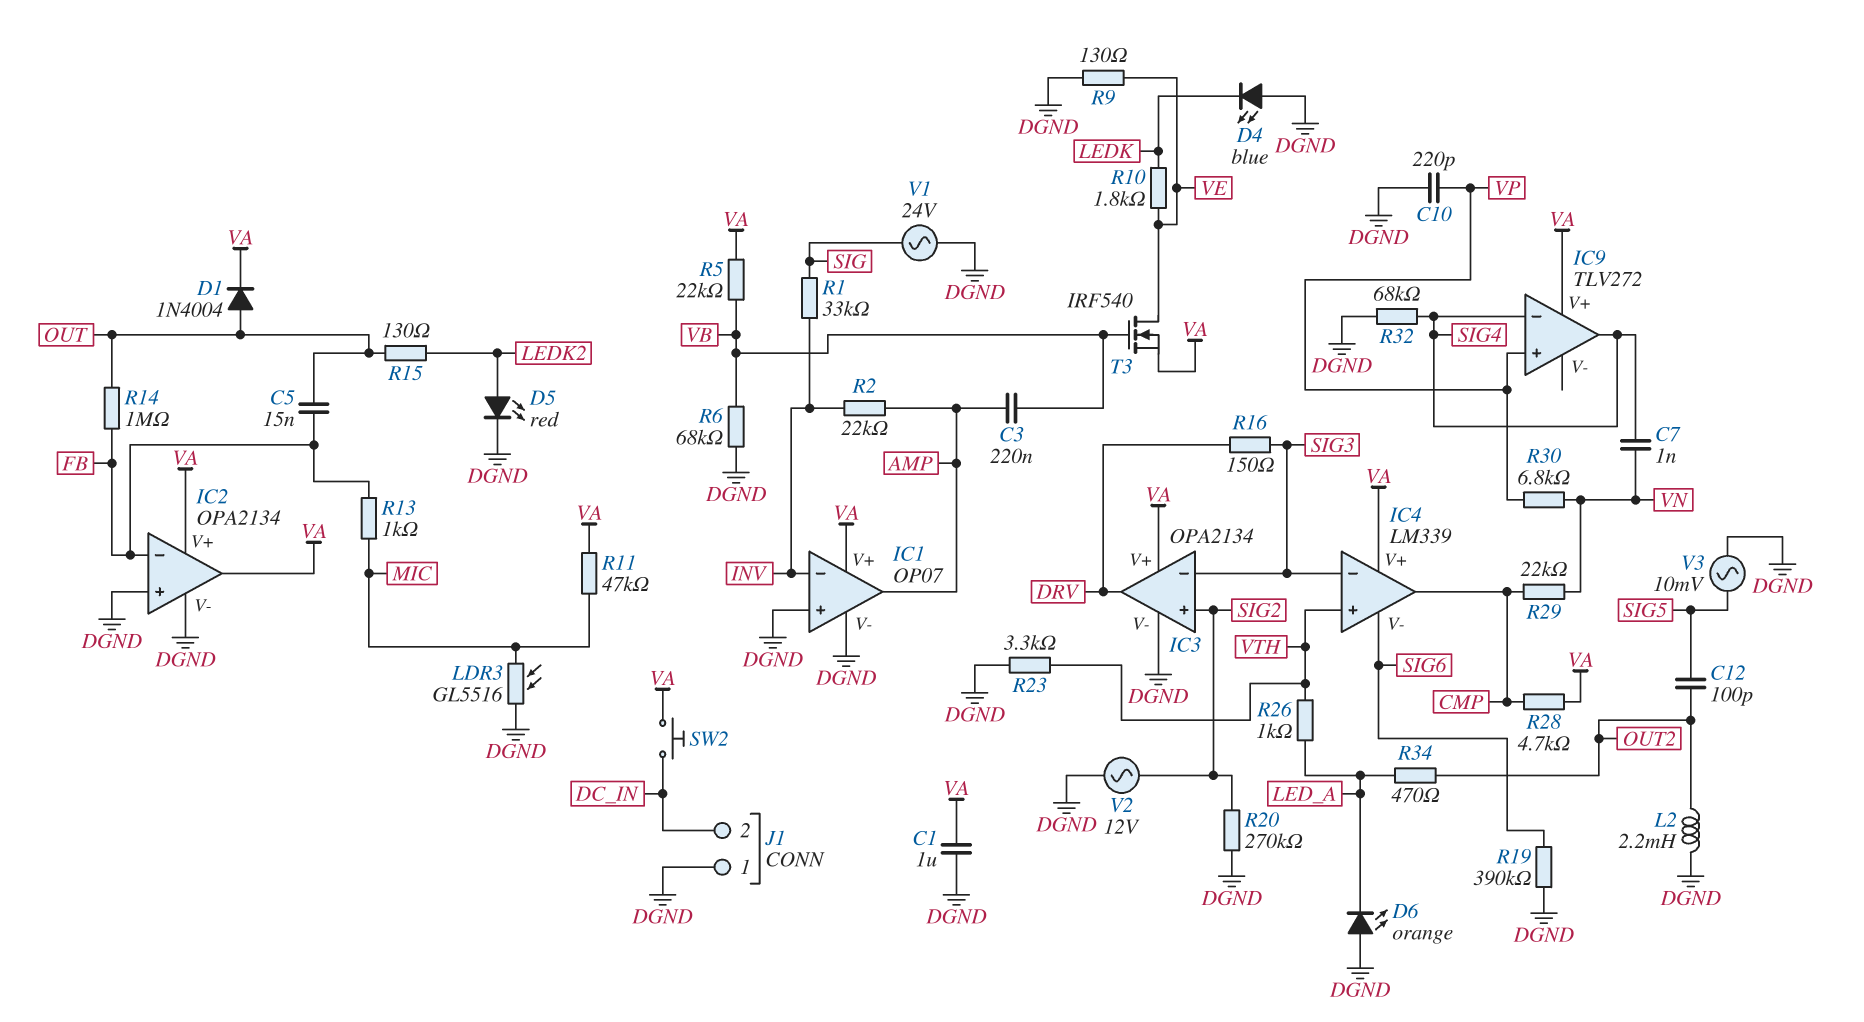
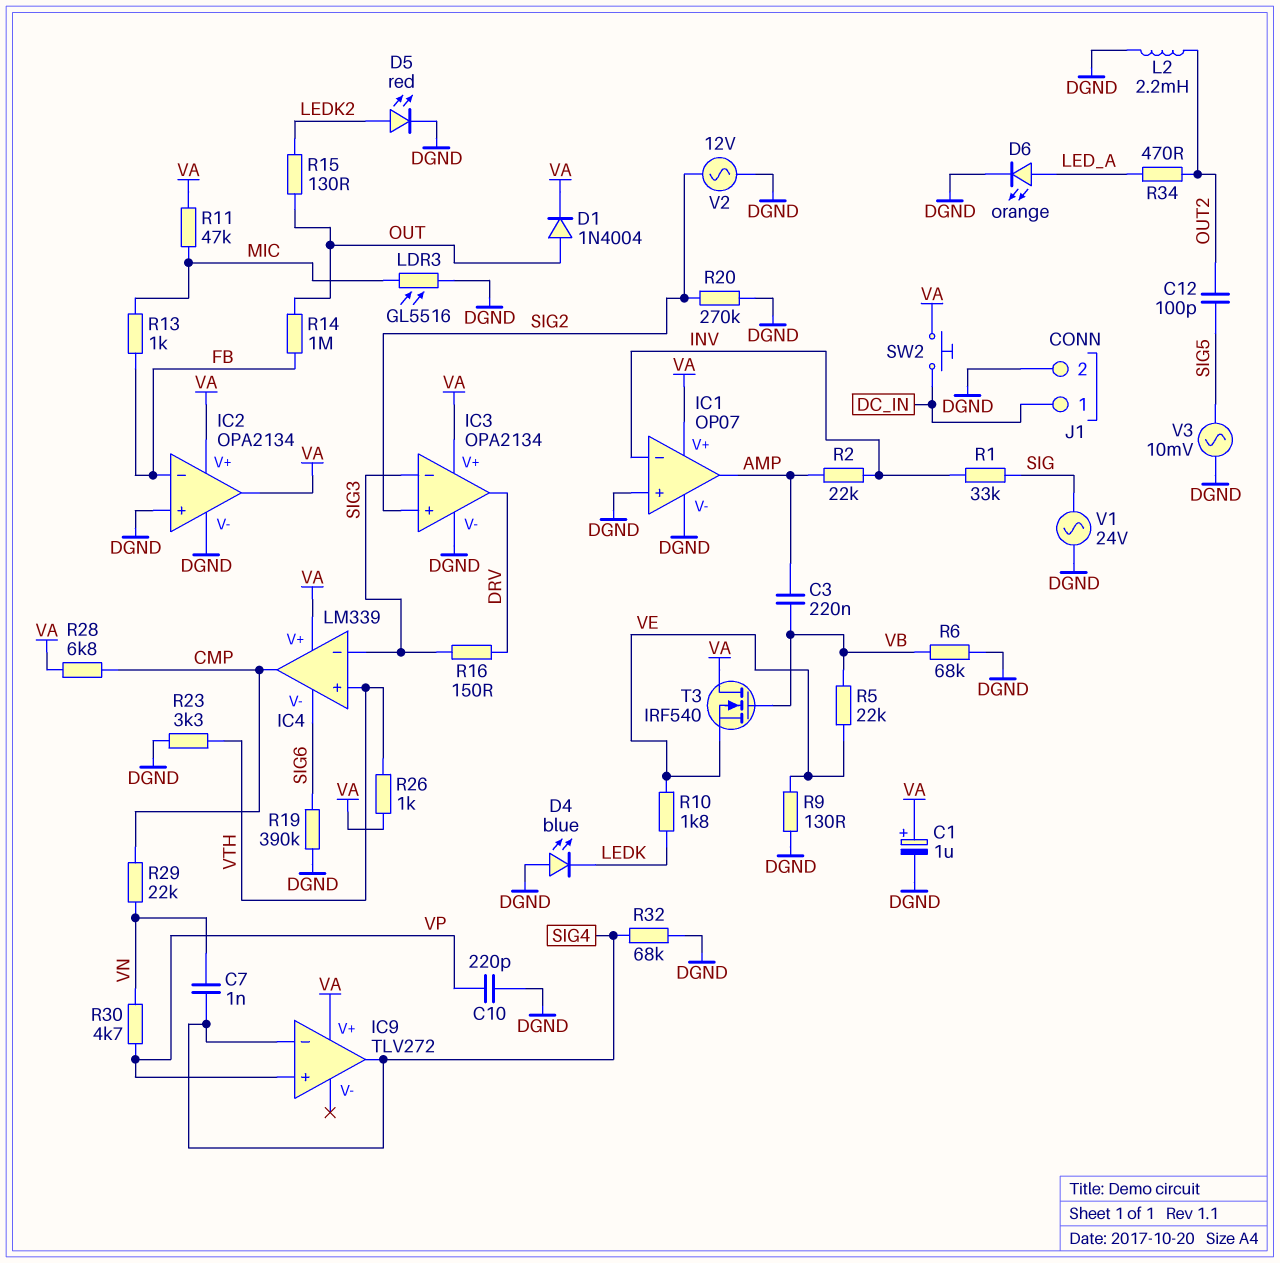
C1: 1uF (DGND, VA) -> 1uF (plus VA, minus DGND)
C5: 15nF (FB, OUT) -> none
D6: LED orange (A DGND, K LED_A) -> LED orange (A LED_A, K DGND)
J1 pin 1: DGND -> DC_IN
J1 pin 2: DC_IN -> DGND
R5: 22k (VA, VB) -> 22k (VB, VE)
R26: 1k (LED_A, VTH) -> 1k (VA, VTH)
R28: 4.7k (CMP, VA) -> 6.8k (CMP, VA)
R30: 6.8k (VN, VP) -> 4.7k (VN, VP)
T3: NMOS IRF540 (G VB, D VE, S VA) -> NMOS IRF540 (G VB, D VA, S VE)

